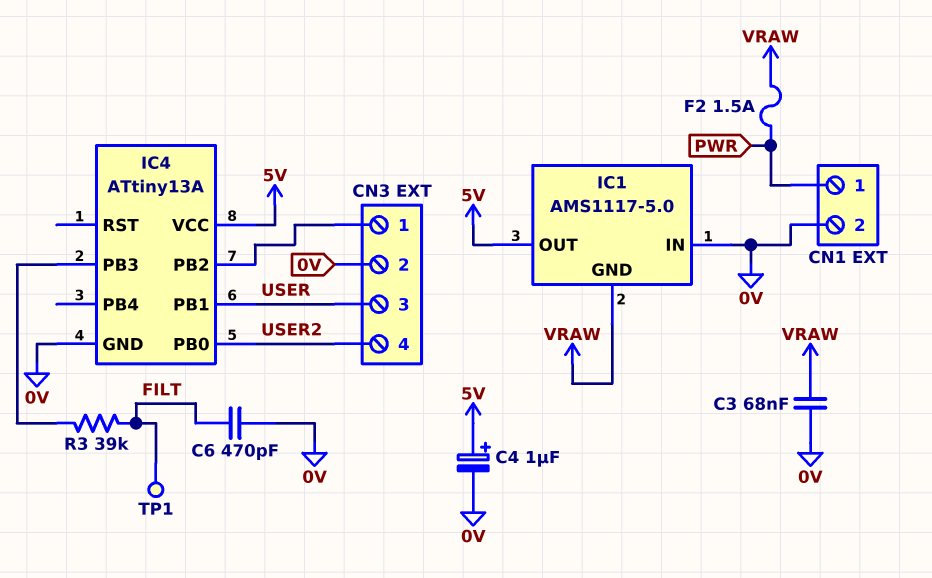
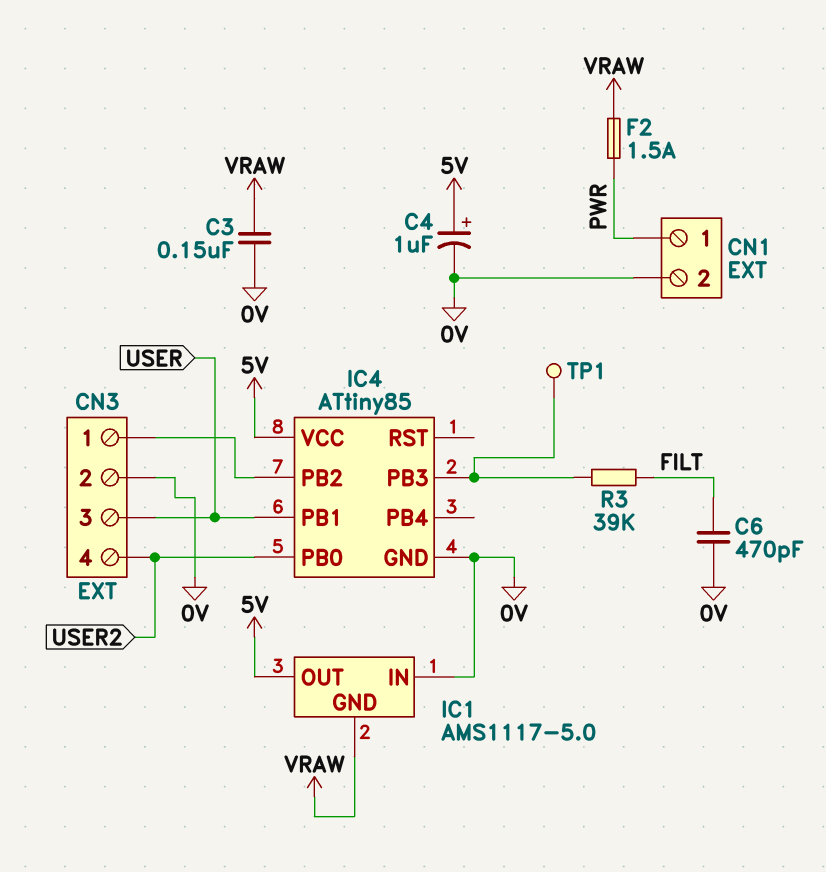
C3: 68nF (0V, VRAW) -> 150nF (0V, VRAW)
IC4: ATtiny13A -> ATtiny85
TP1: test point (FILT) -> test point (IC4/PB3)

